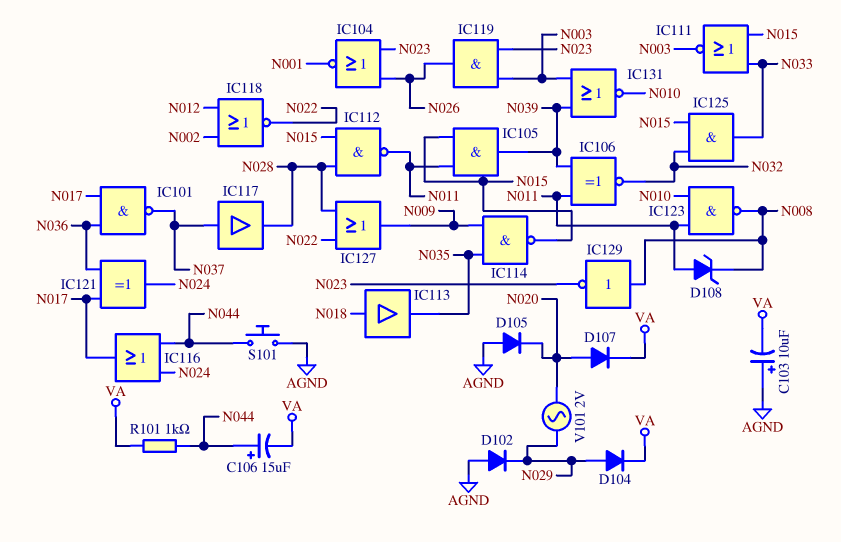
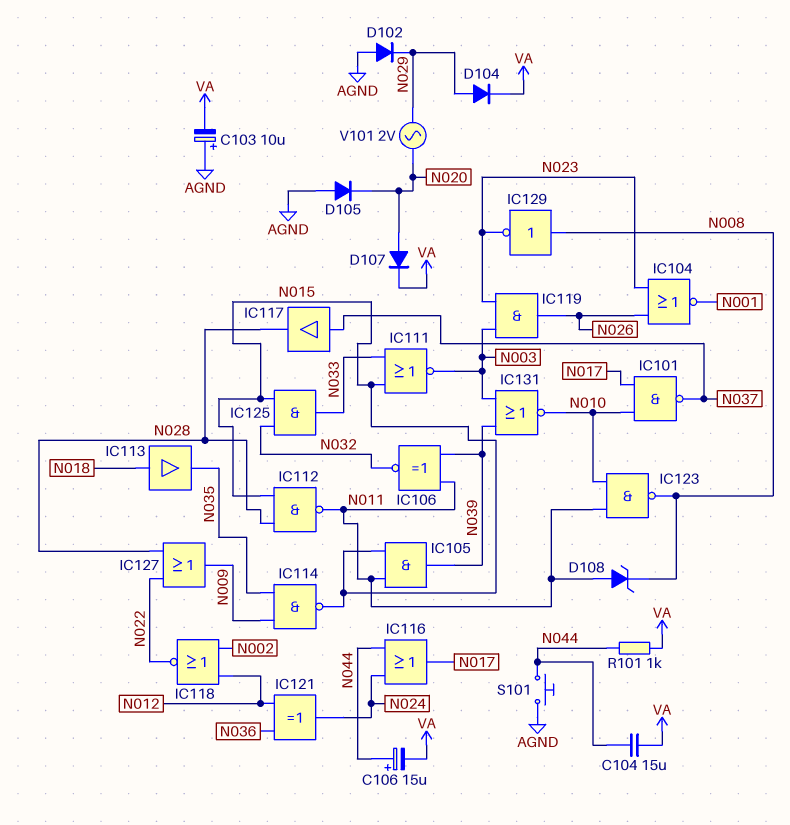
C104: none -> 15uF (N044, VA)
IC101: NAND (in N017, in N036, out N037) -> NAND (in N010, in N017, out N037)
IC121: XOR (in N017, in N036, out N024) -> XOR (in N012, in N036, out N024)

